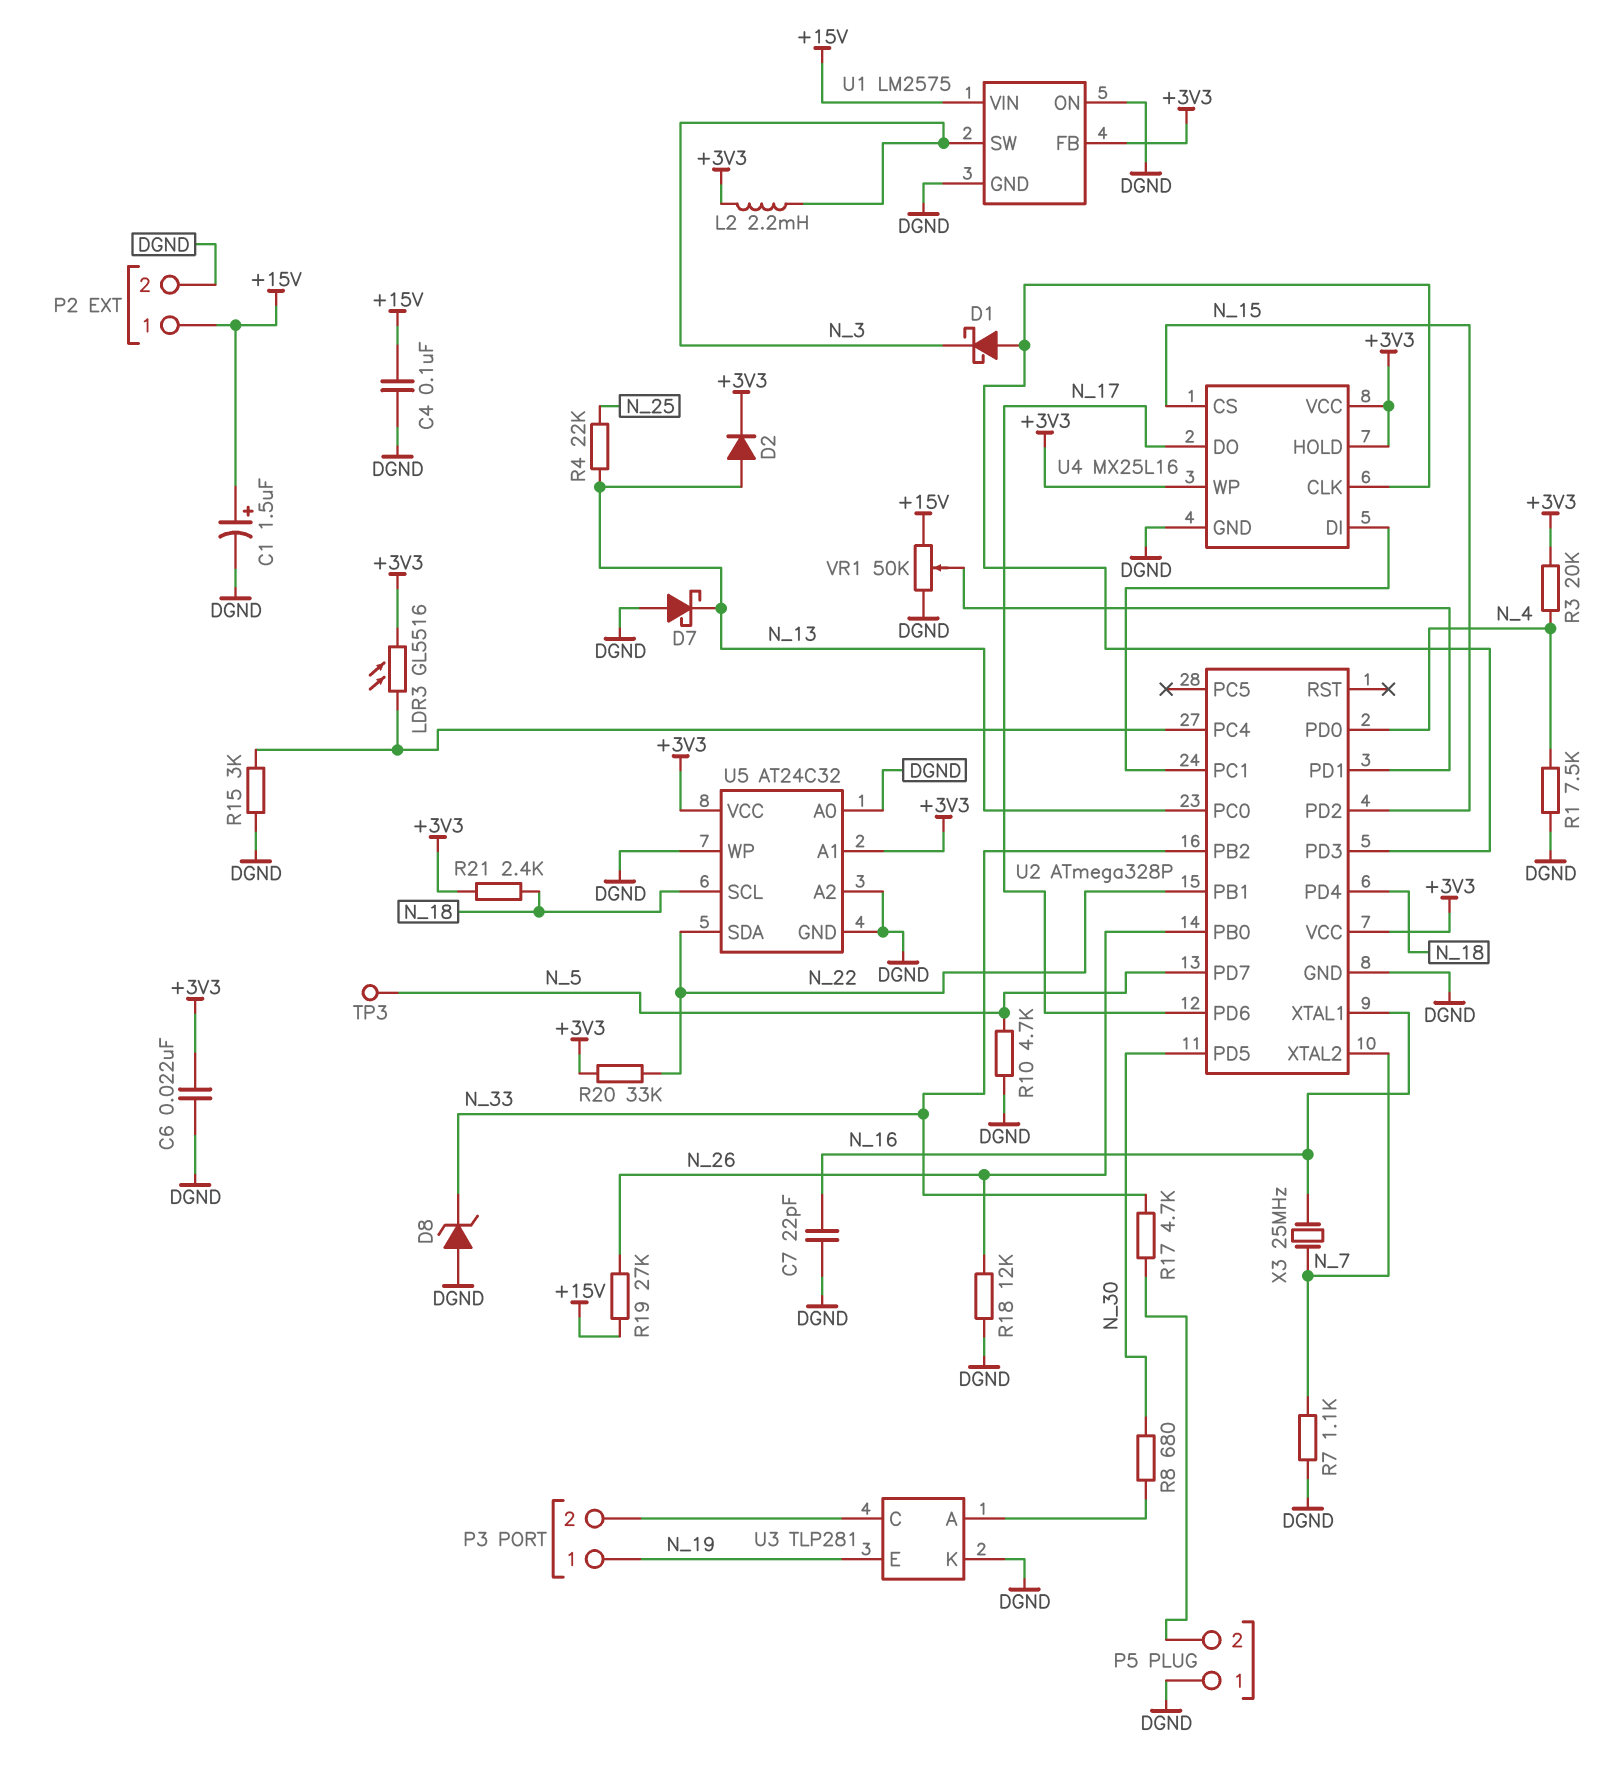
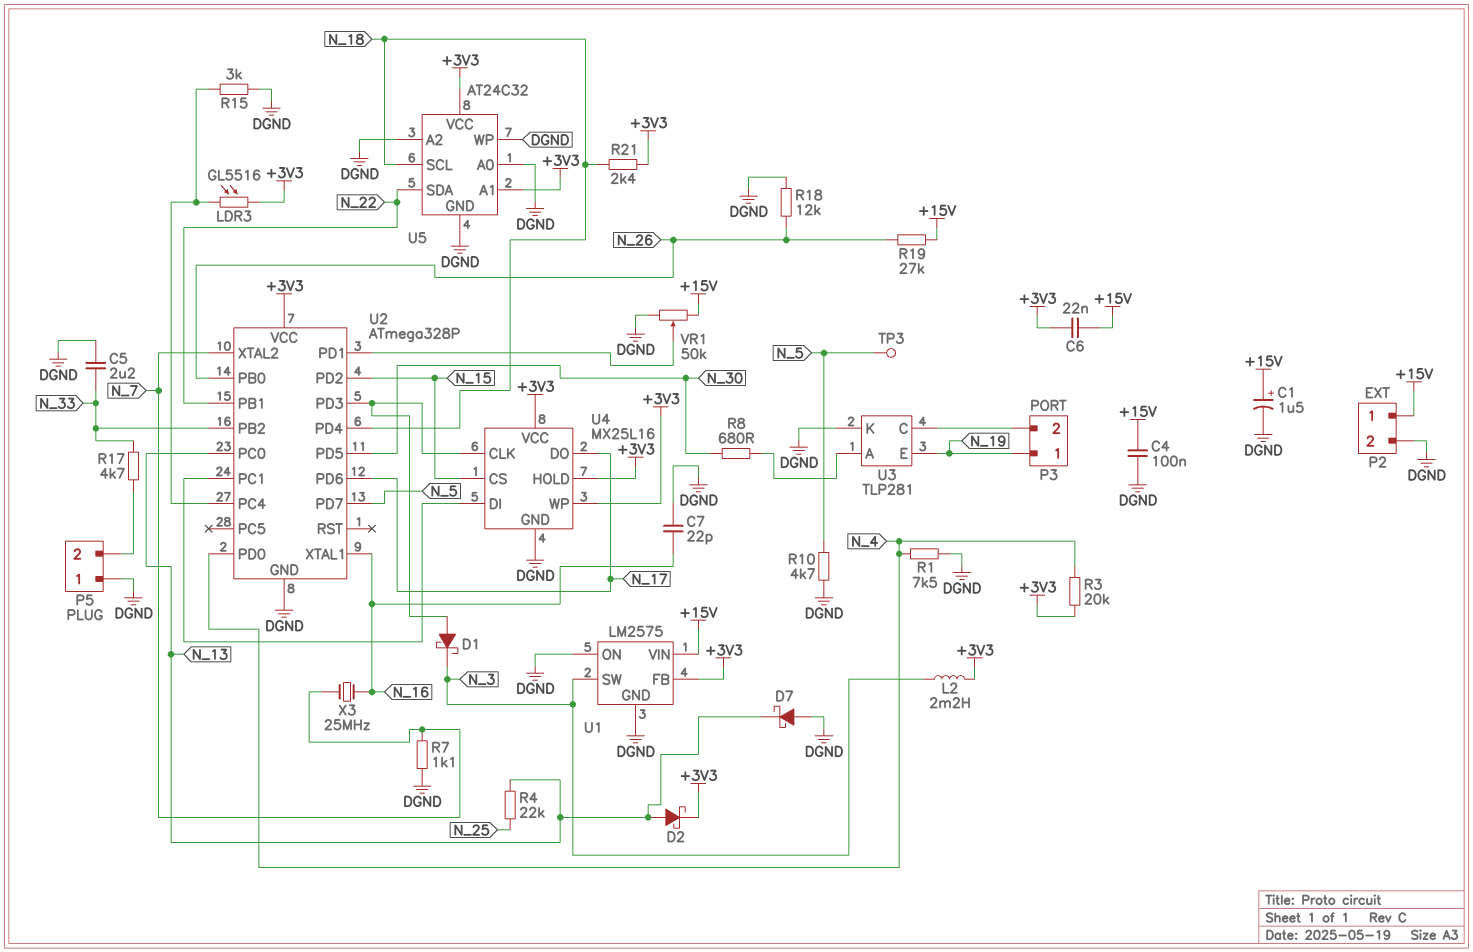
C5: none -> 2.2uF (DGND, N_33)
C6: 22nF (+3V3, DGND) -> 22nF (+3V3, +15V)
D2: diode (A N_13, K +3V3) -> schottky (A N_13, K +3V3)
D8: zener (A DGND, K N_33) -> none
R20: 33k (+3V3, N_22) -> none

